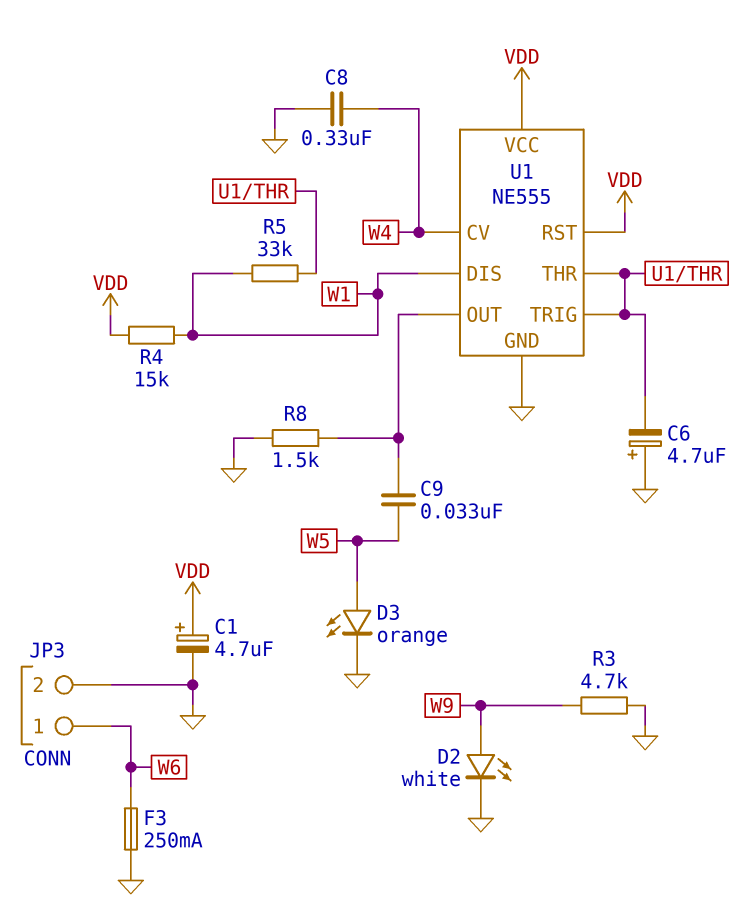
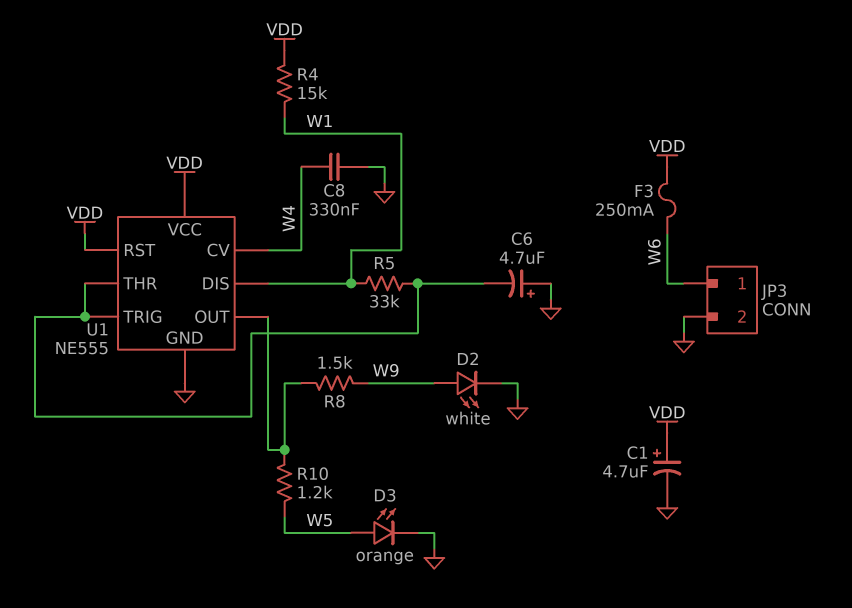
C9: 33nF (U1/OUT, W5) -> none
F3: 250mA (GND, W6) -> 250mA (VDD, W6)
R3: 4.7k (GND, W9) -> none
R8: 1.5k (GND, U1/OUT) -> 1.5k (U1/OUT, W9)
R10: none -> 1.2k (U1/OUT, W5)

